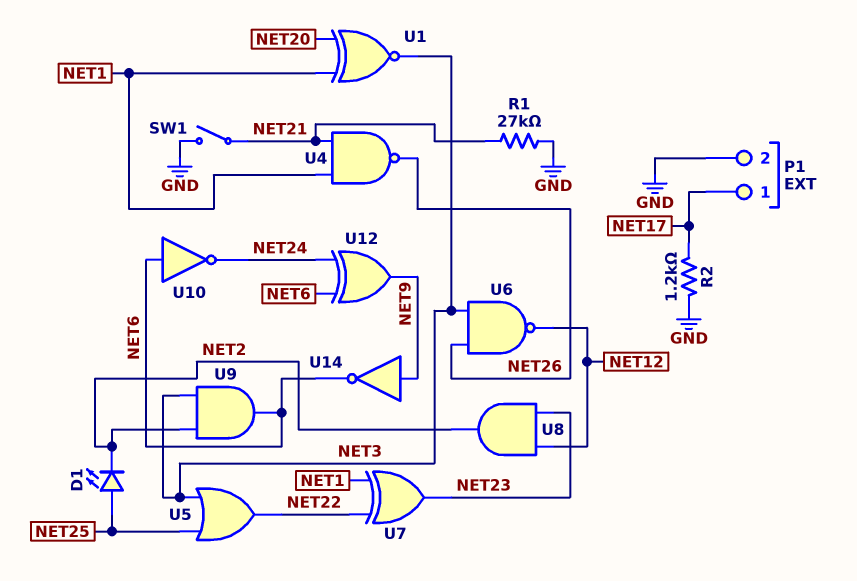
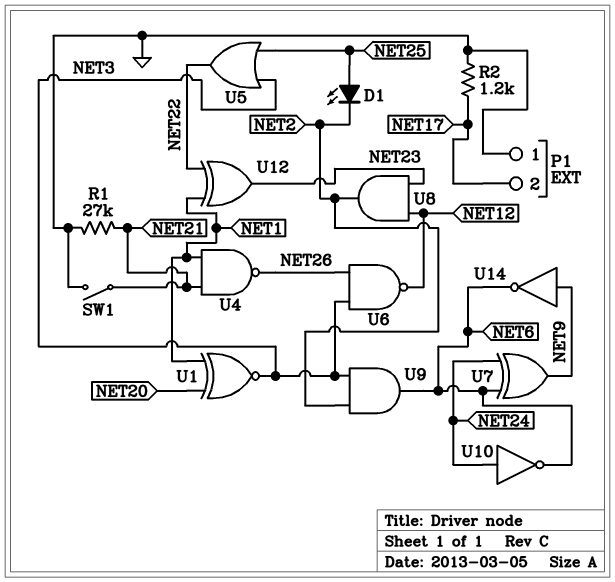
P1 pin 1: NET17 -> GND
P1 pin 2: GND -> NET17
U7: XOR (in NET1, in NET22, out NET23) -> XOR (in NET6, in NET24, out NET9)
U10: NOT (in NET6, out NET24) -> NOT (in NET24, out NET6)
U12: XOR (in NET6, in NET24, out NET9) -> XOR (in NET1, in NET22, out NET23)

